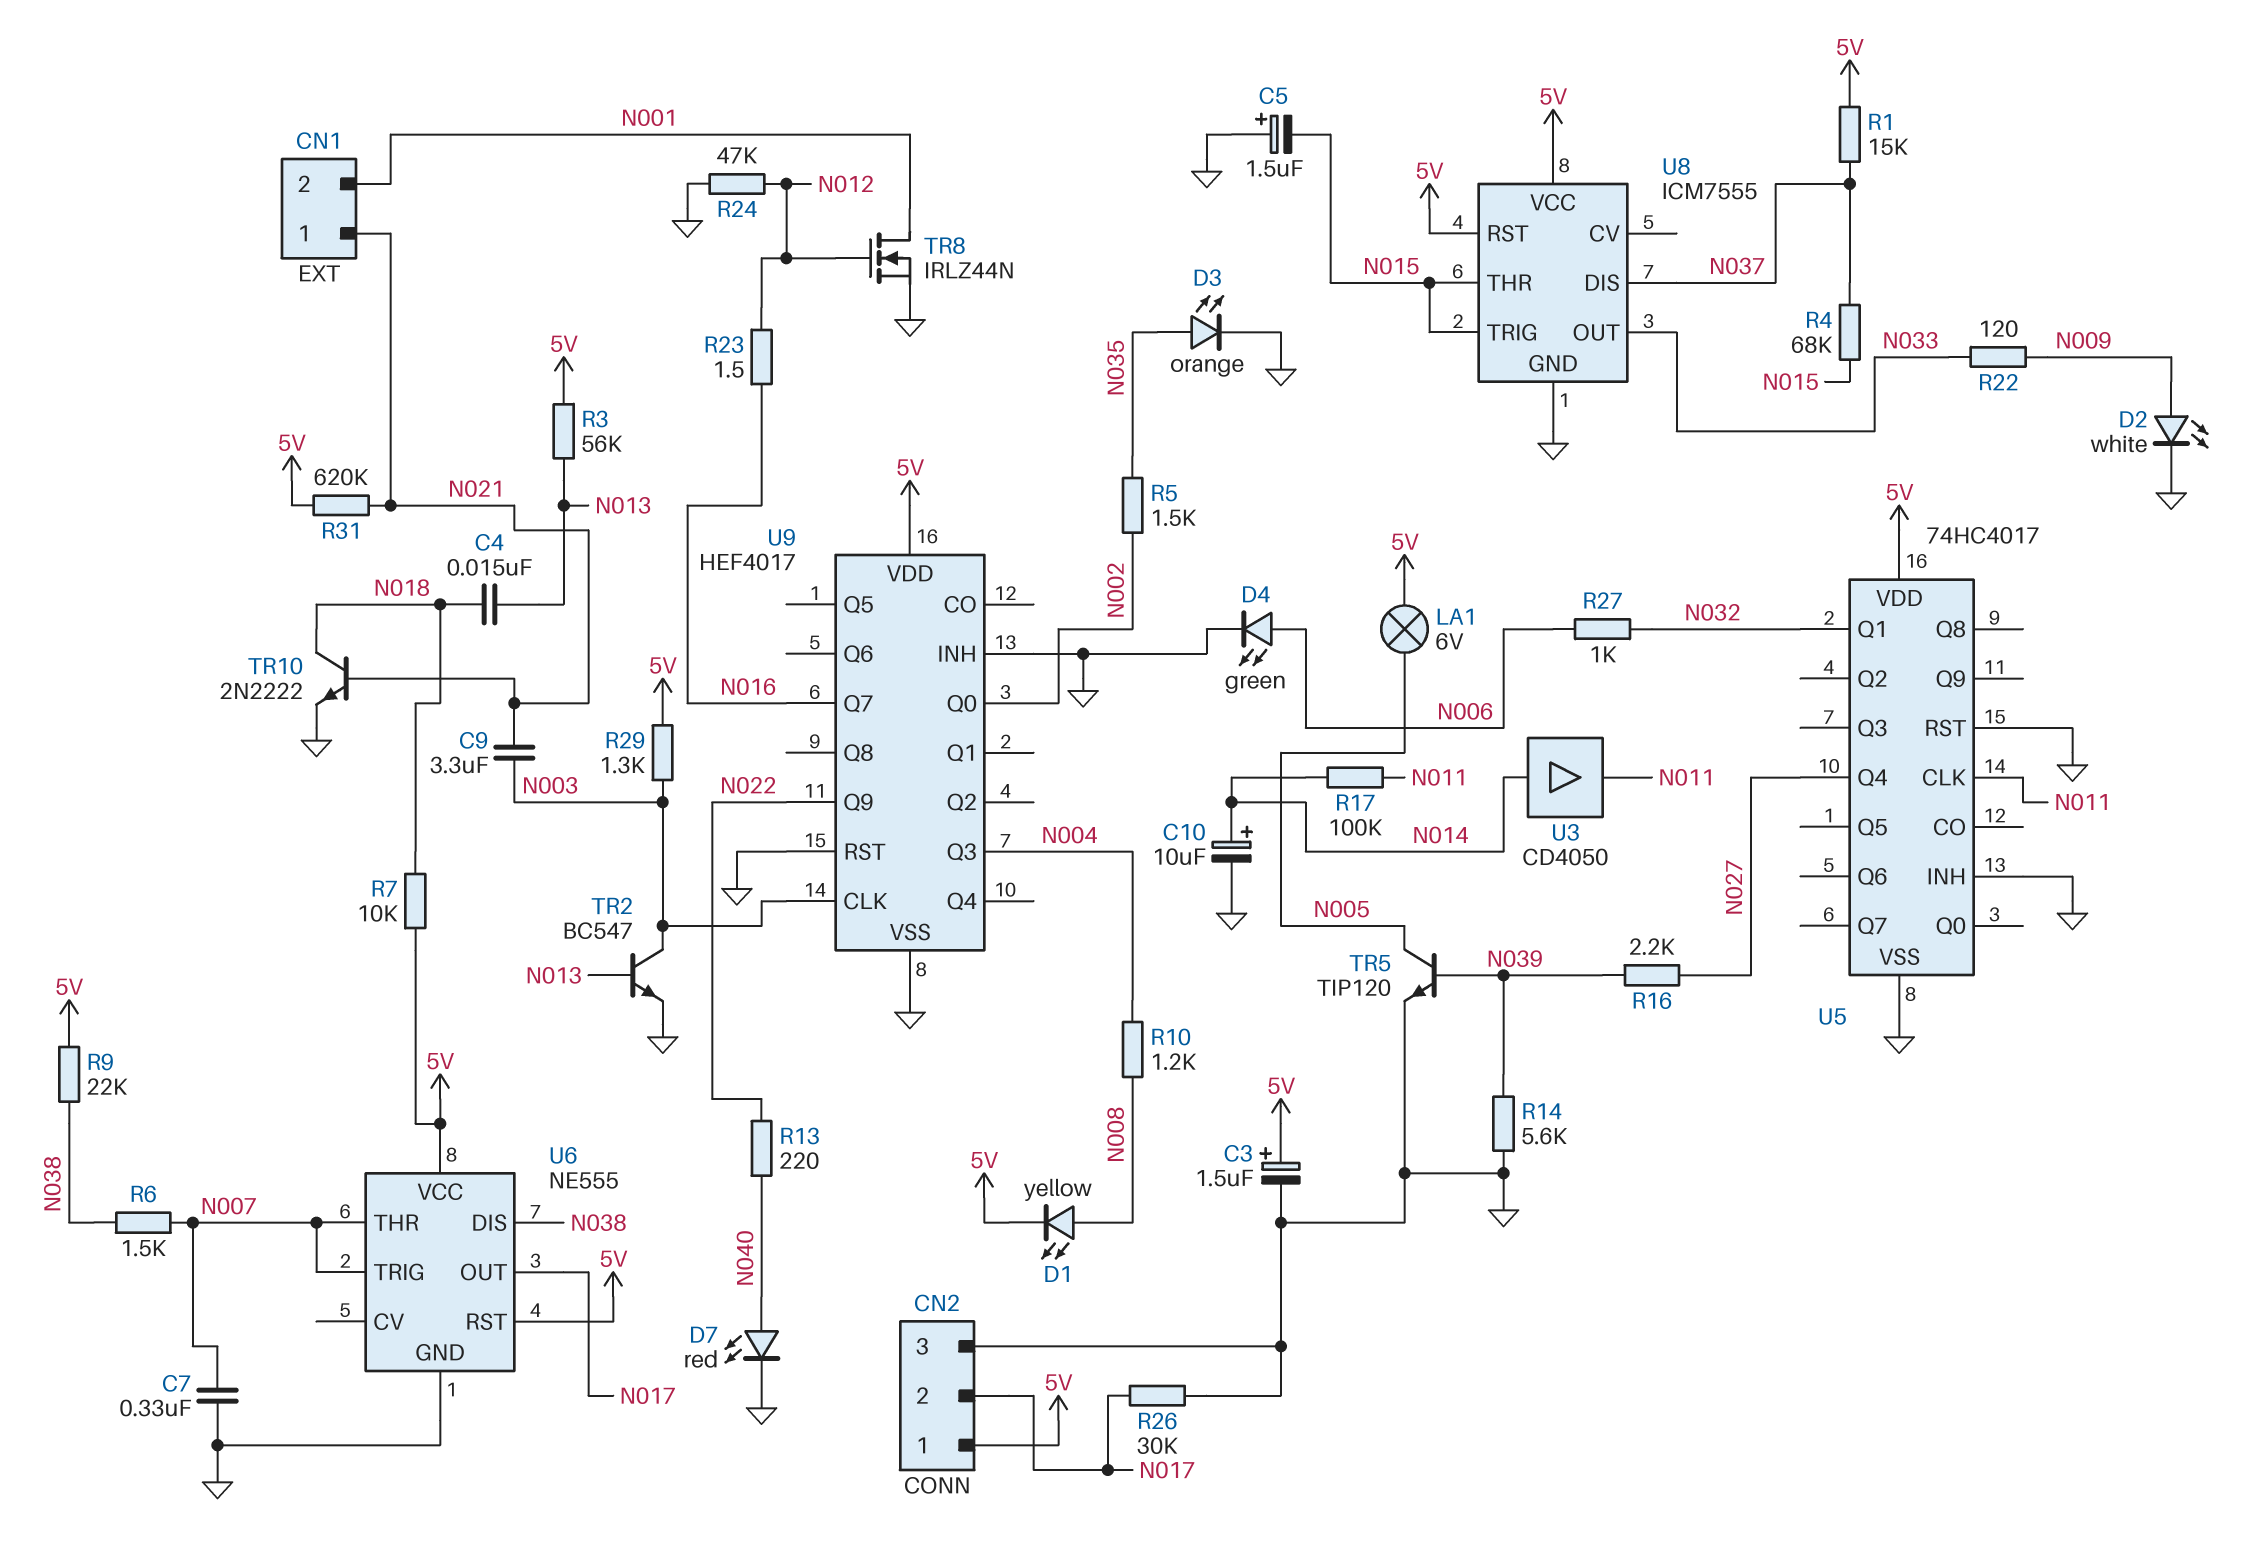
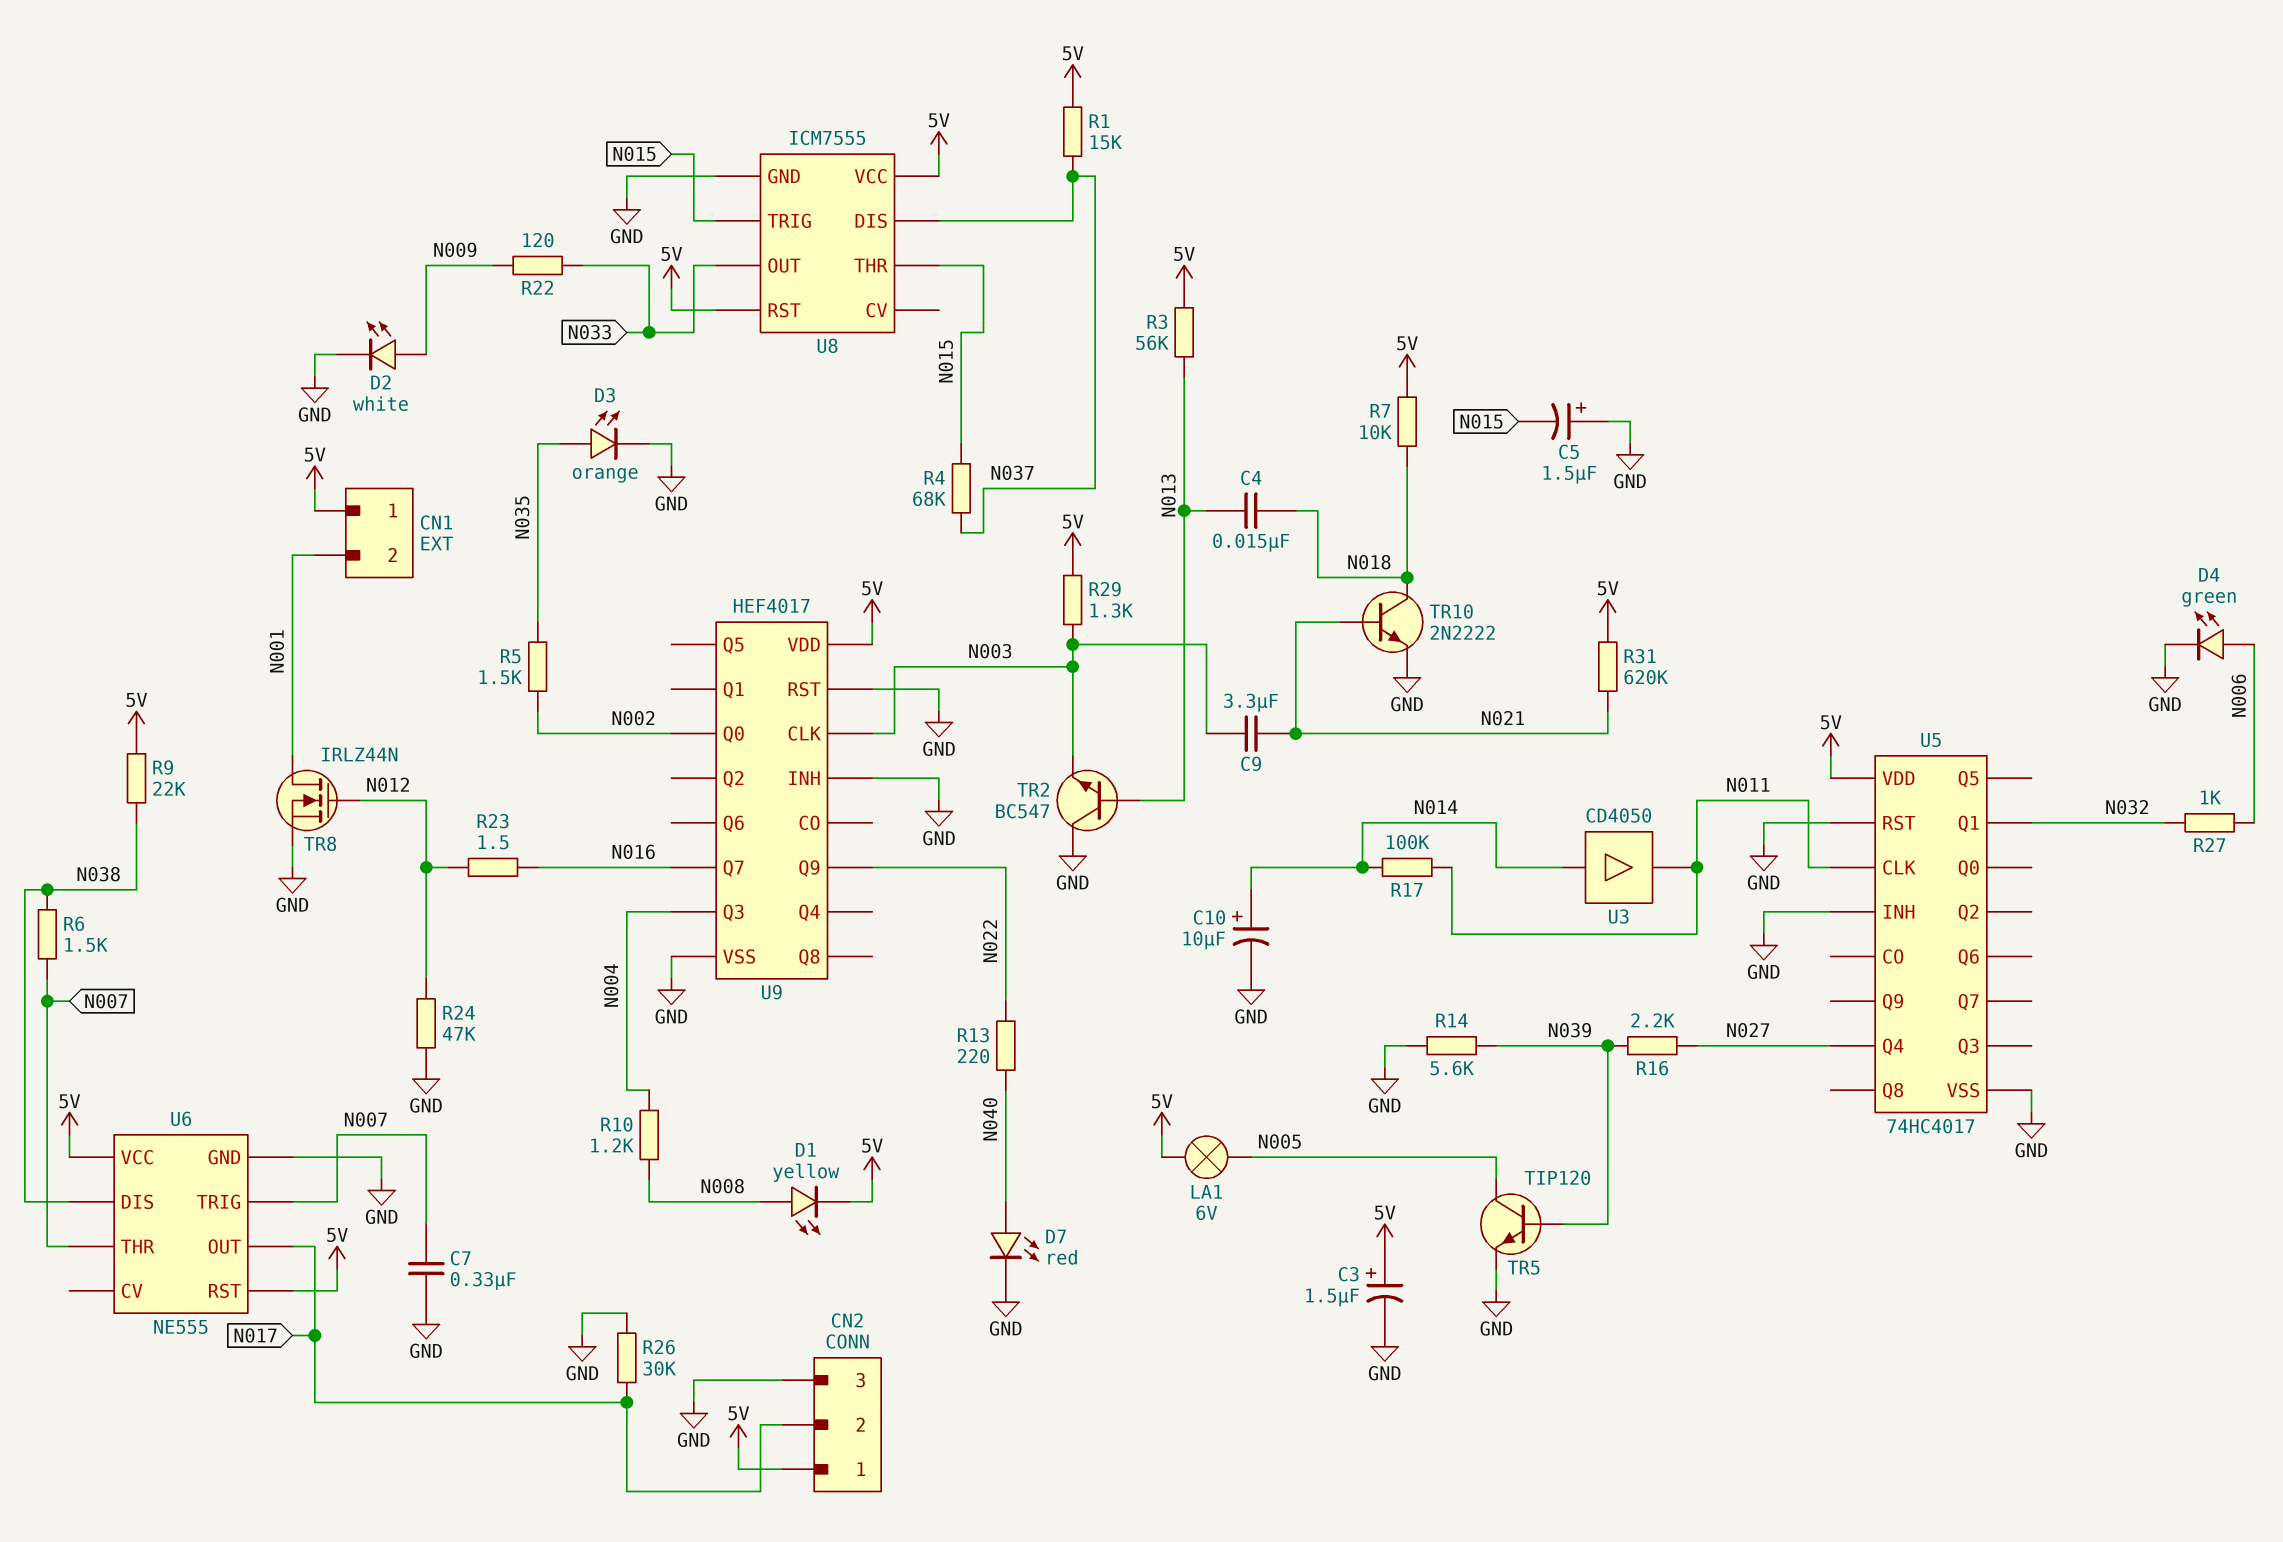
CN1 pin 1: N021 -> 5V
TR2: NPN BC547 (B N013, C N003, E GND) -> NPN BC547 (B N013, C GND, E N003)

